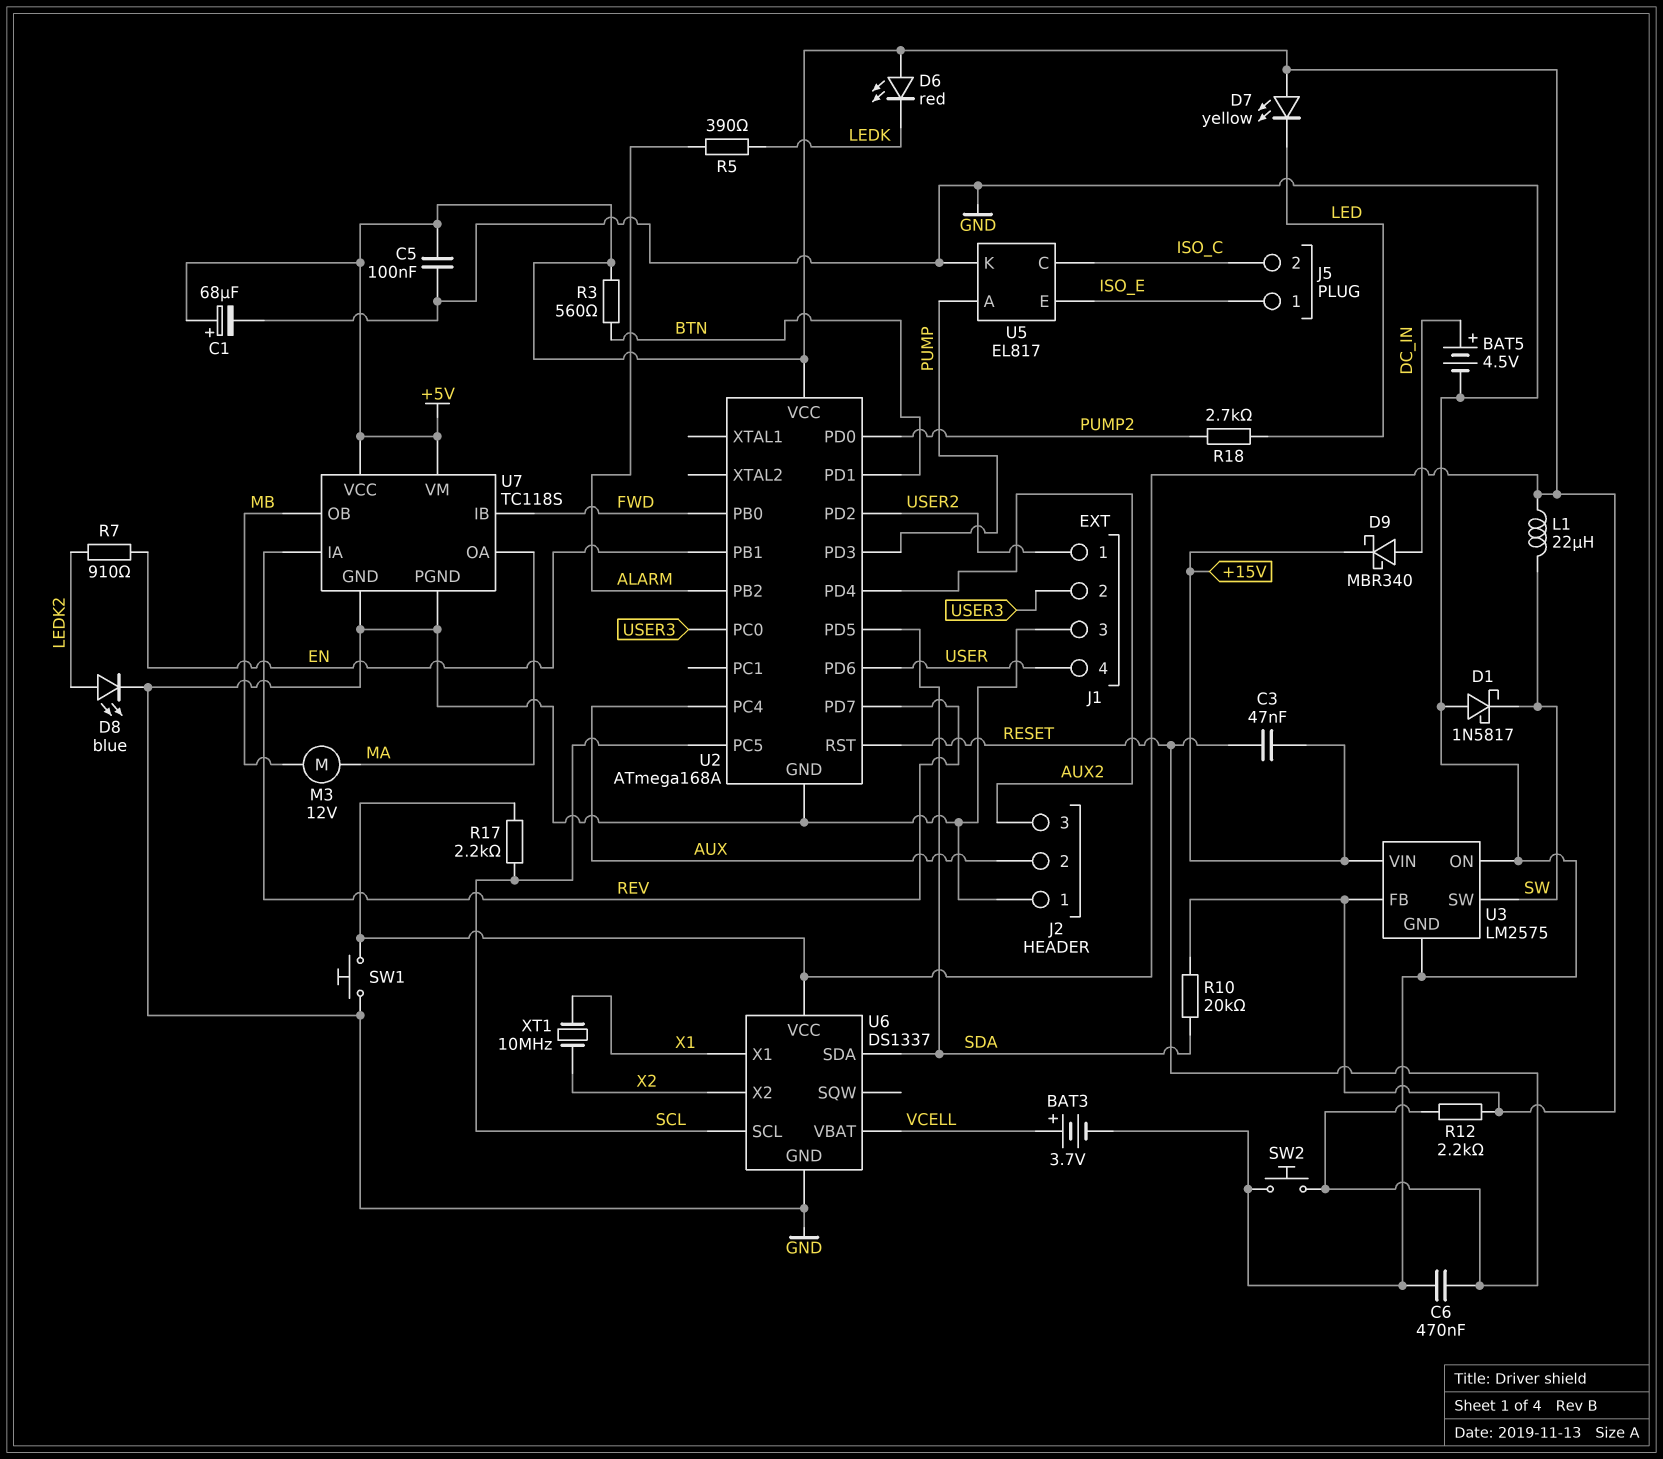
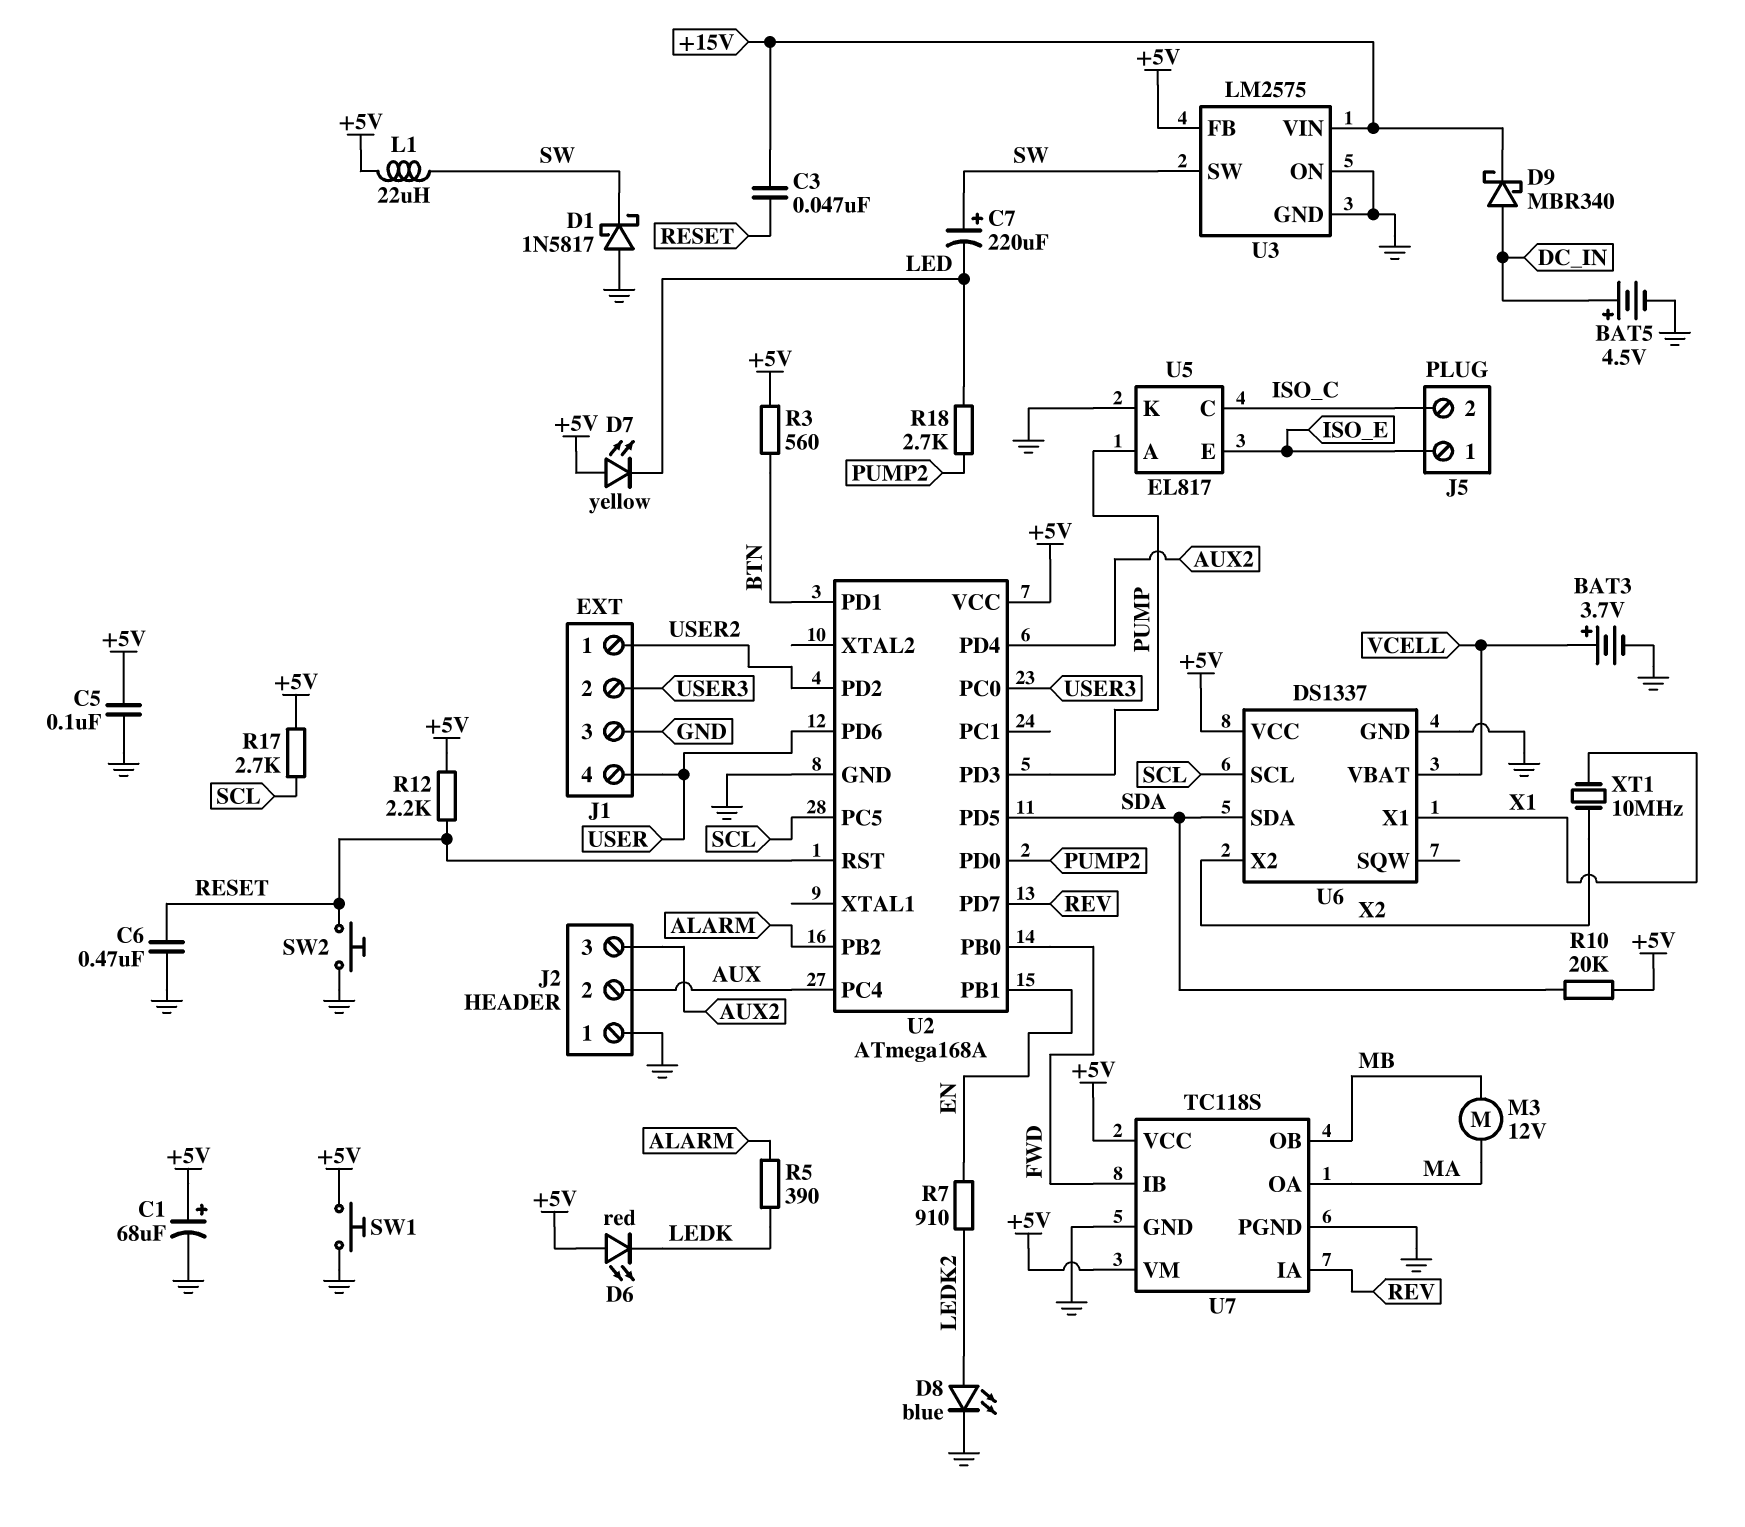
C7: none -> 220uF (plus SW, minus LED)
R17: 2.2k (+5V, SCL) -> 2.7k (+5V, SCL)

